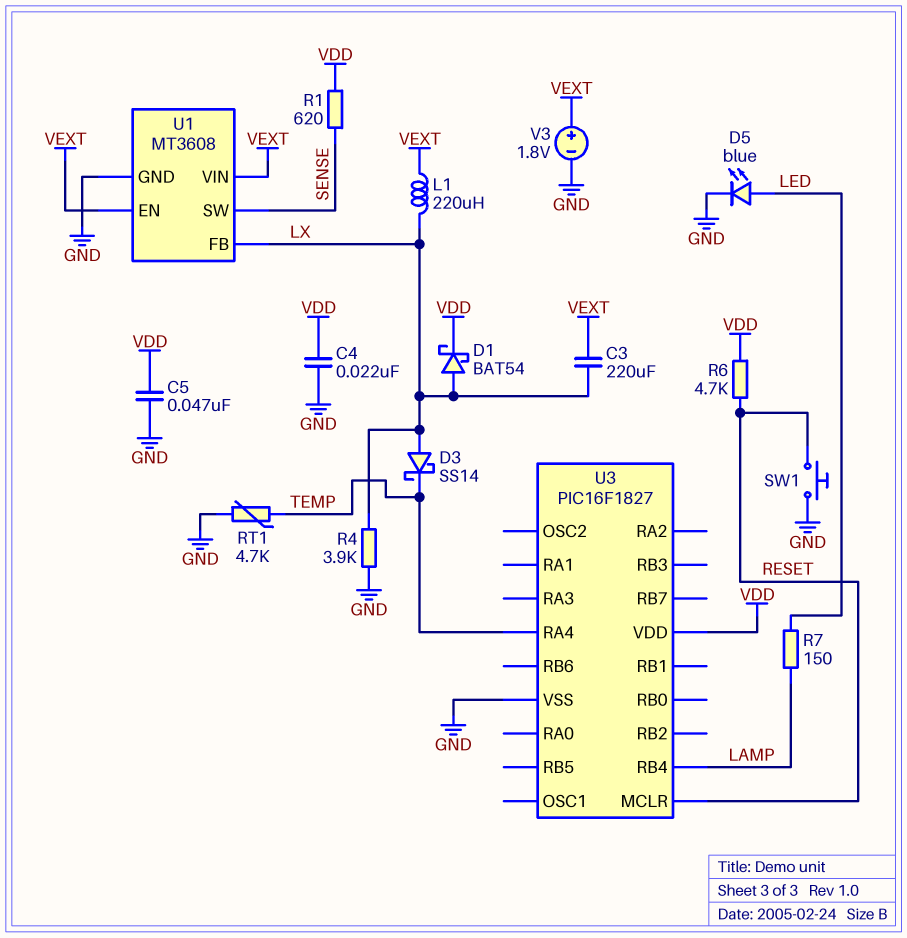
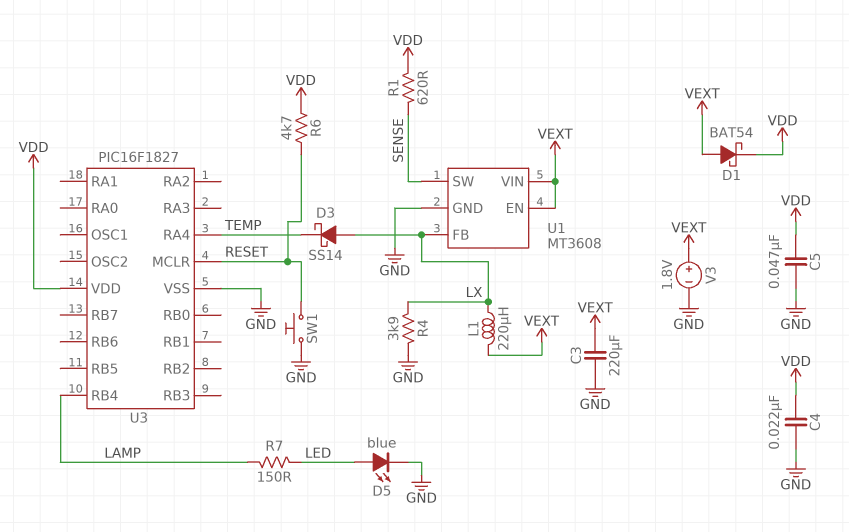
C3: 220uF (LX, VEXT) -> 220uF (GND, VEXT)
D1: schottky BAT54 (A LX, K VDD) -> schottky BAT54 (A VEXT, K VDD)
RT1: 4.7k (GND, TEMP) -> none

